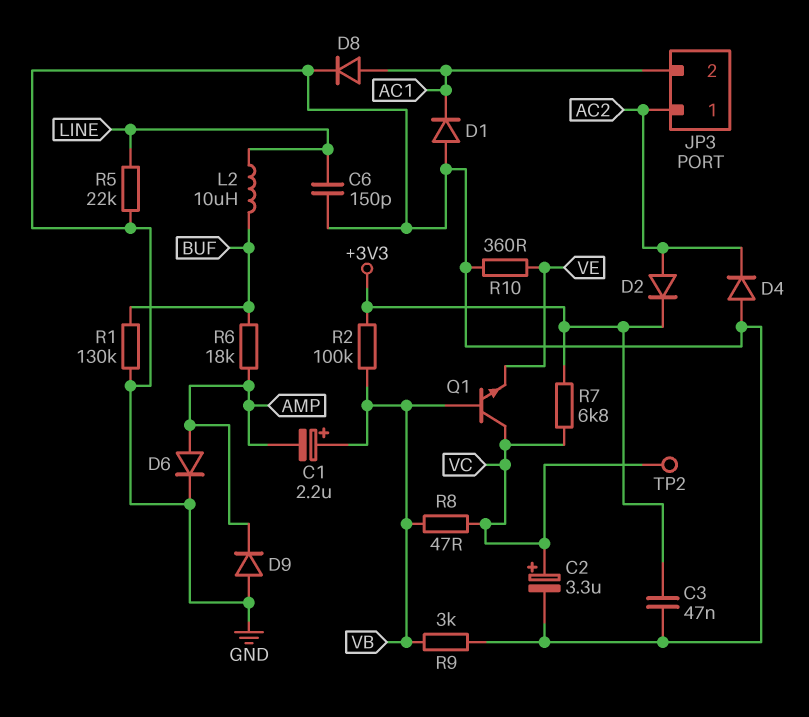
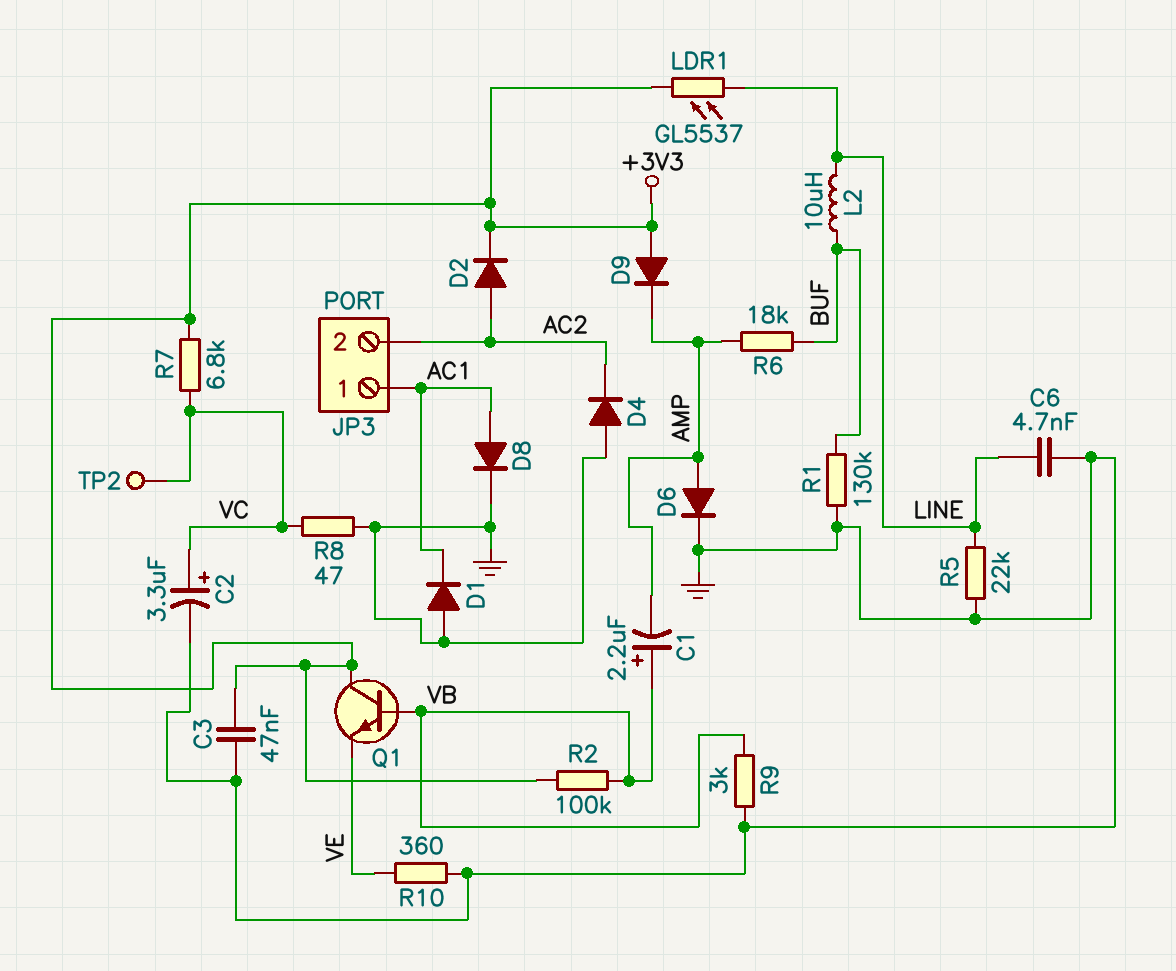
C6: 150pF (GND, LINE) -> 4.7nF (GND, LINE)
D9: diode (A GND, K AMP) -> diode (A +3V3, K AMP)
JP3 pin 1: AC2 -> AC1
JP3 pin 2: AC1 -> AC2
LDR1: none -> GL5537 (+3V3, LINE)
Q1: NPN (B VB, C VC, E VE) -> NPN (B VB, C +3V3, E VE)
R8: 47 (VB, VC) -> 47 (GND, VC)

